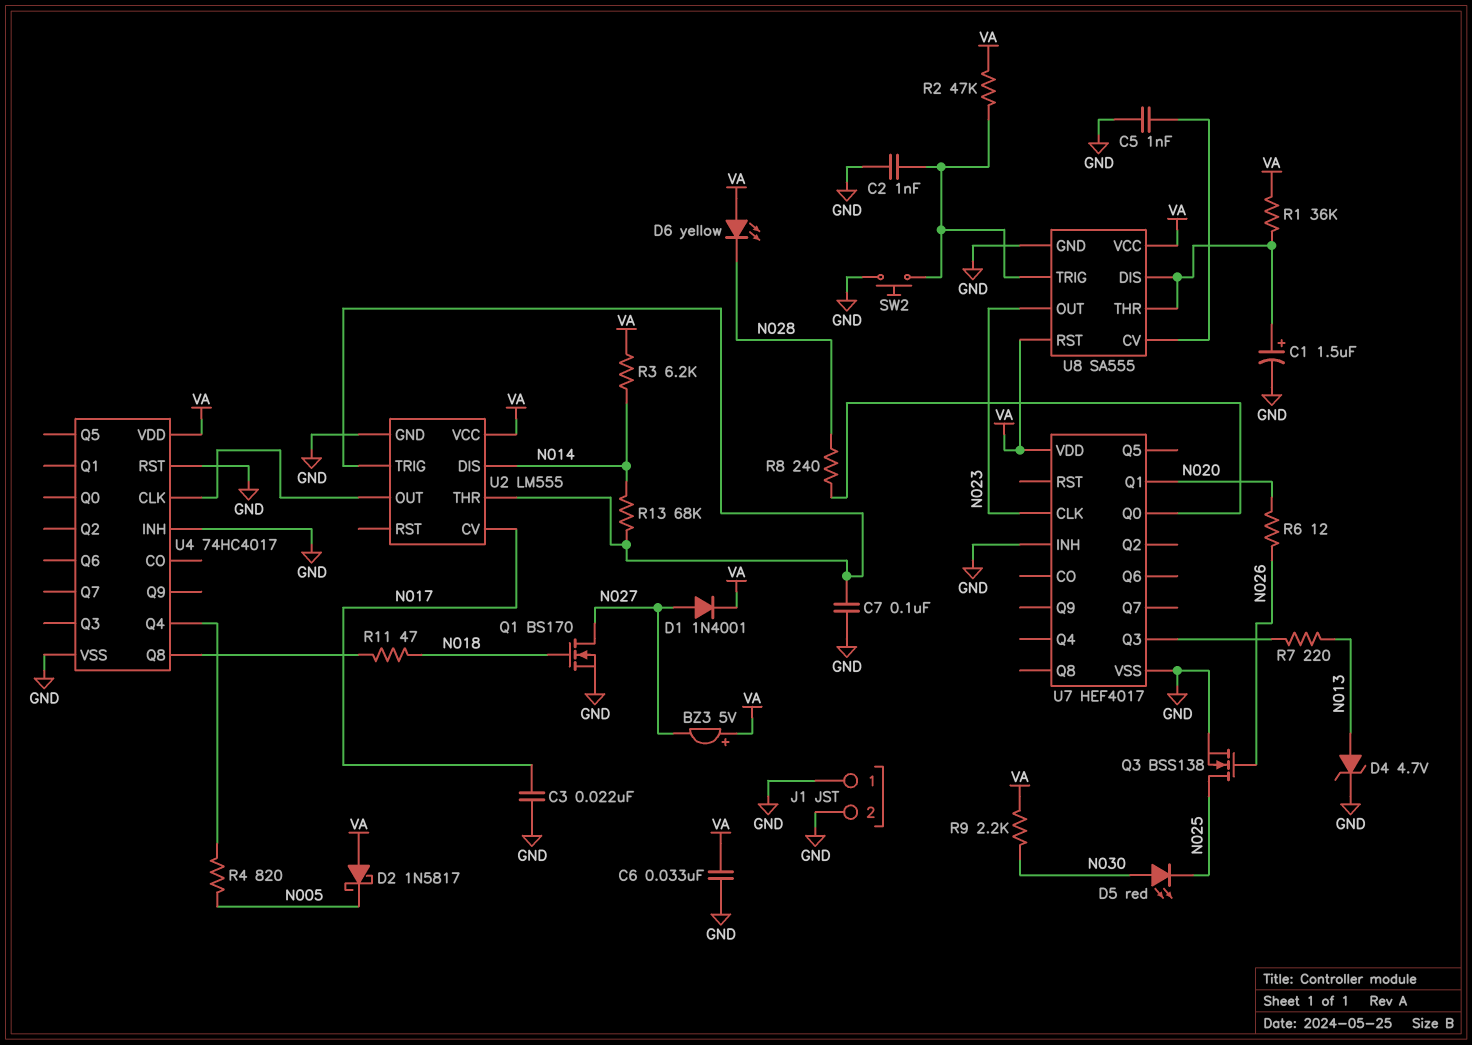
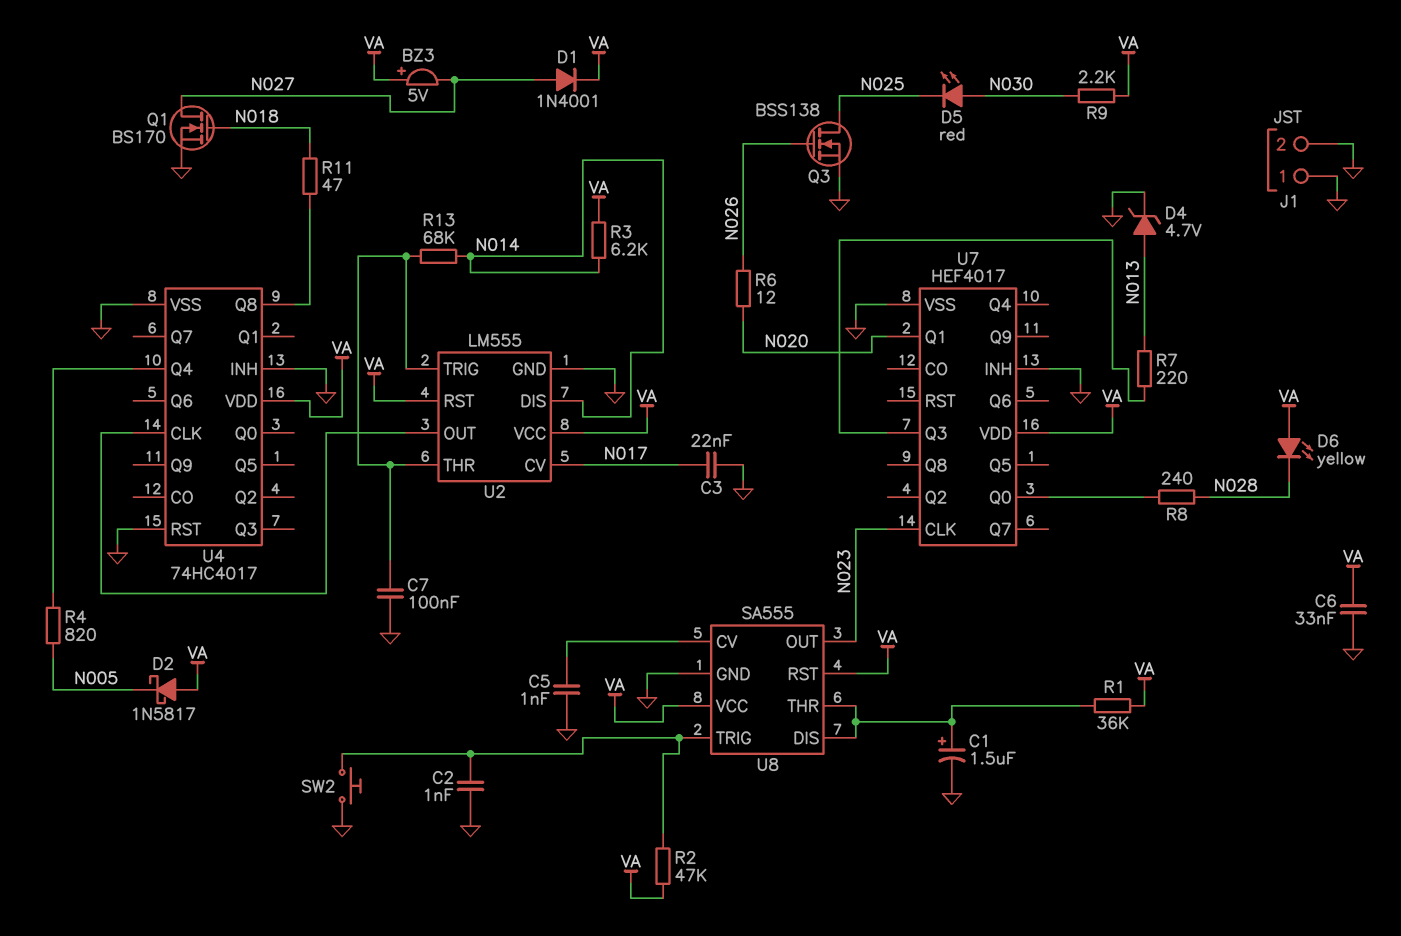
U2 pin RST: none -> VA

